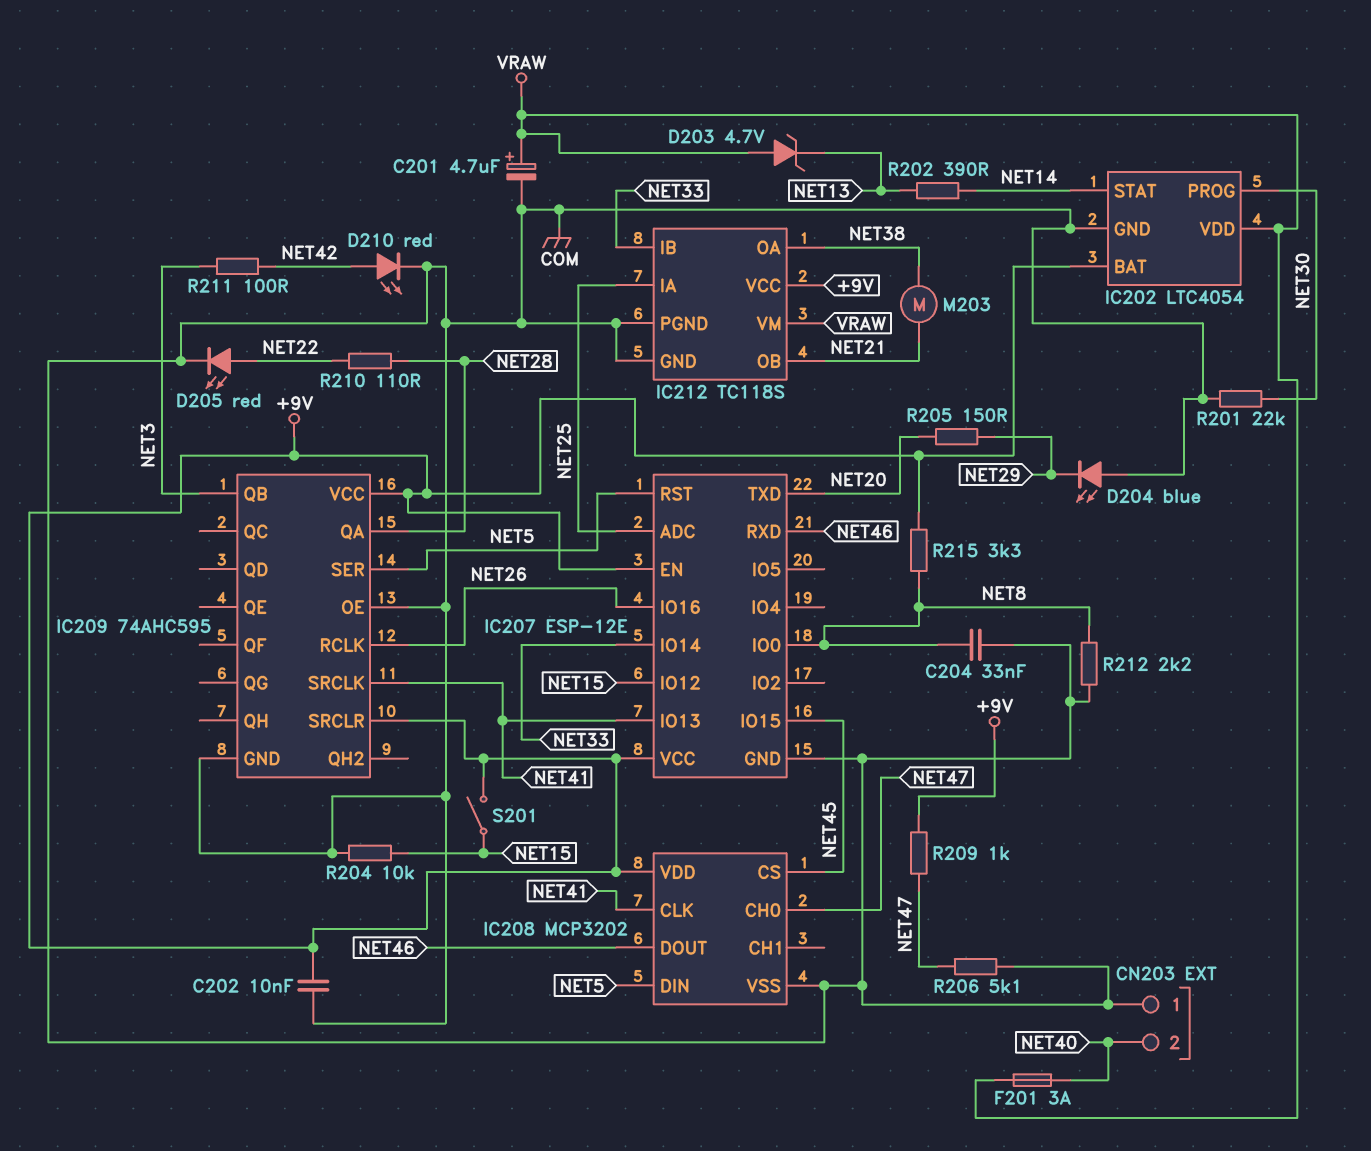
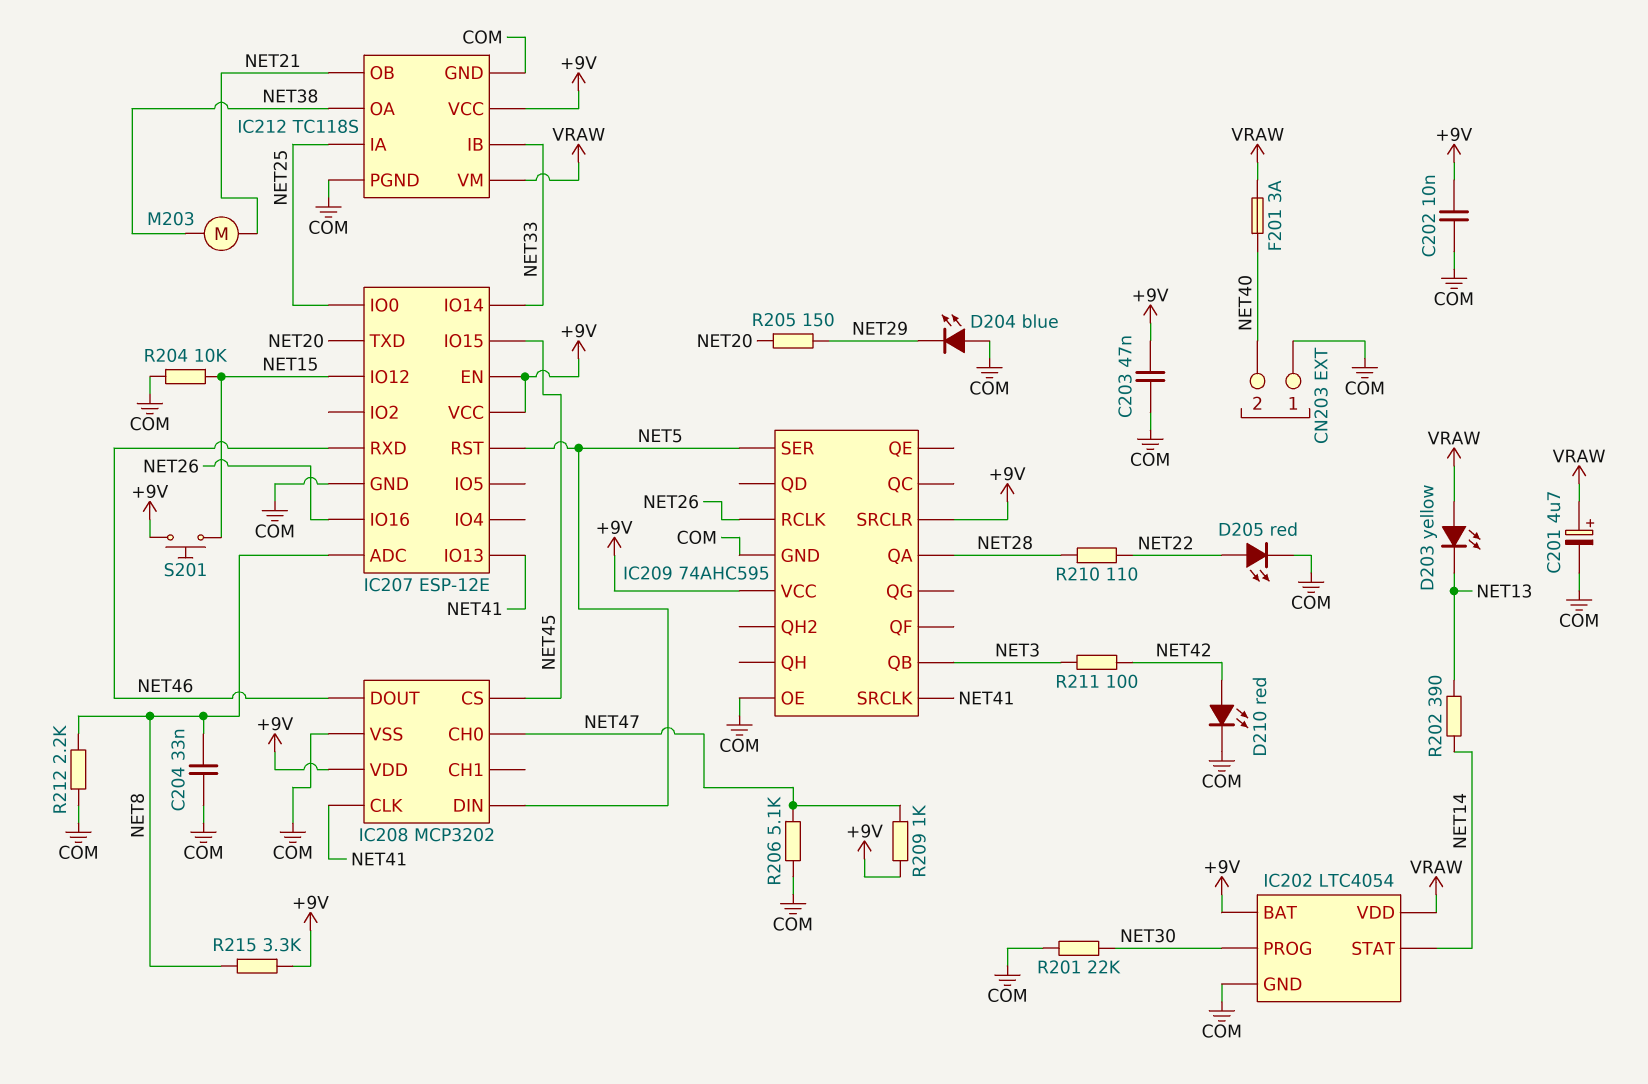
C203: none -> 47nF (+9V, COM)
D203: zener 4.7V (A VRAW, K NET13) -> LED yellow (A VRAW, K NET13)
IC207 pin ADC: NET25 -> NET8
IC207 pin IO0: NET8 -> NET25
S201: switch (+9V, NET15) -> button (+9V, NET15)

